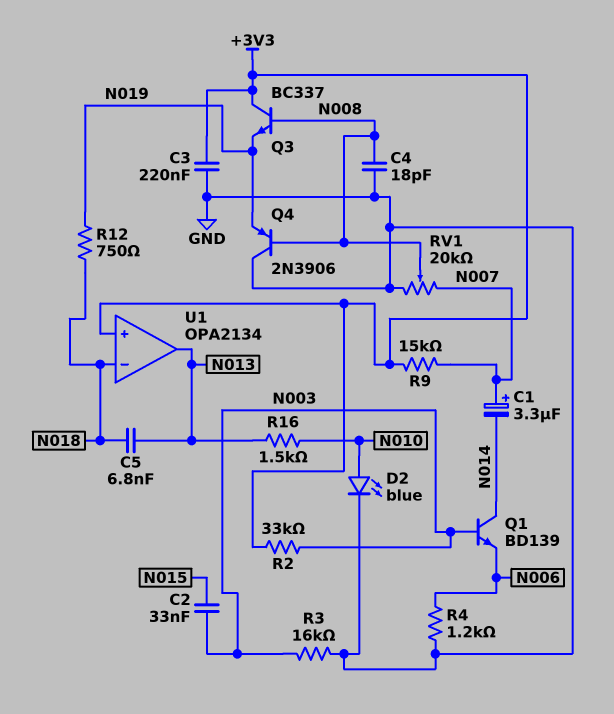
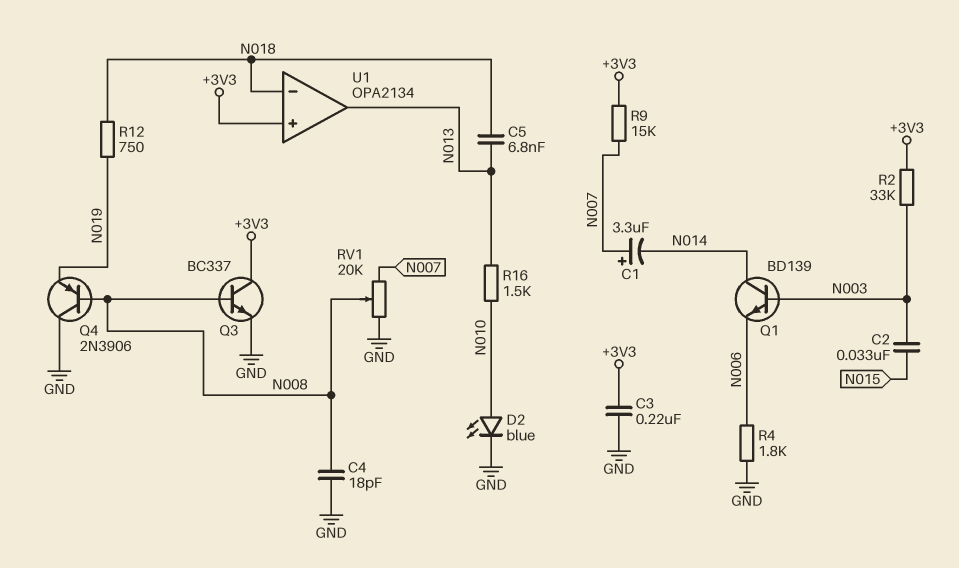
Q3: NPN BC337 (B N008, C +3V3, E N019) -> NPN BC337 (B N008, C +3V3, E GND)
R3: 16k (GND, N003) -> none
R4: 1.2k (GND, N006) -> 1.8k (GND, N006)

